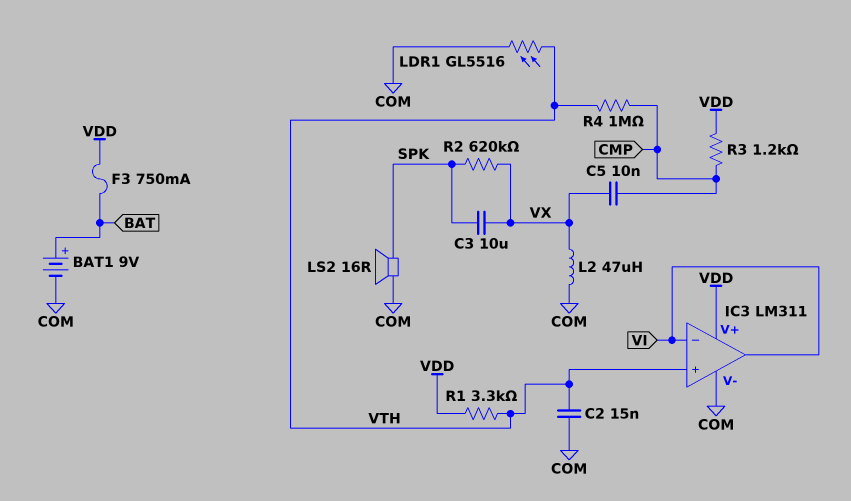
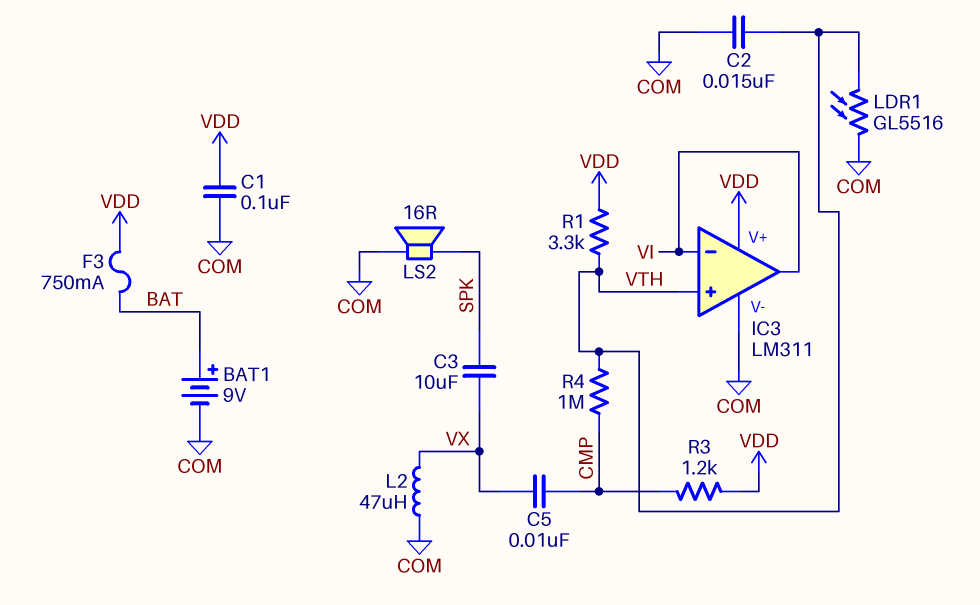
C1: none -> 100nF (COM, VDD)
R2: 620k (SPK, VX) -> none

